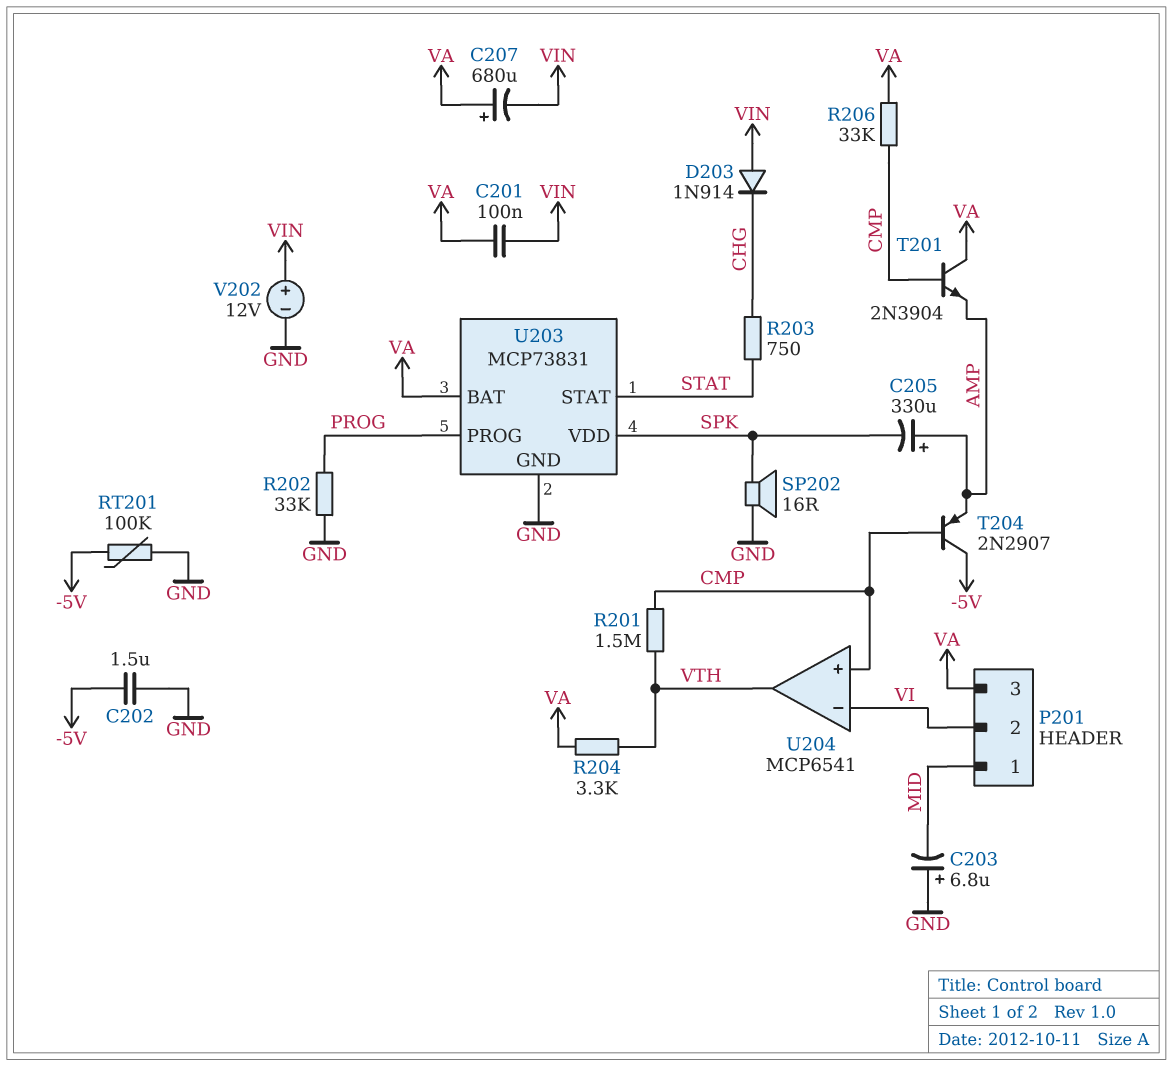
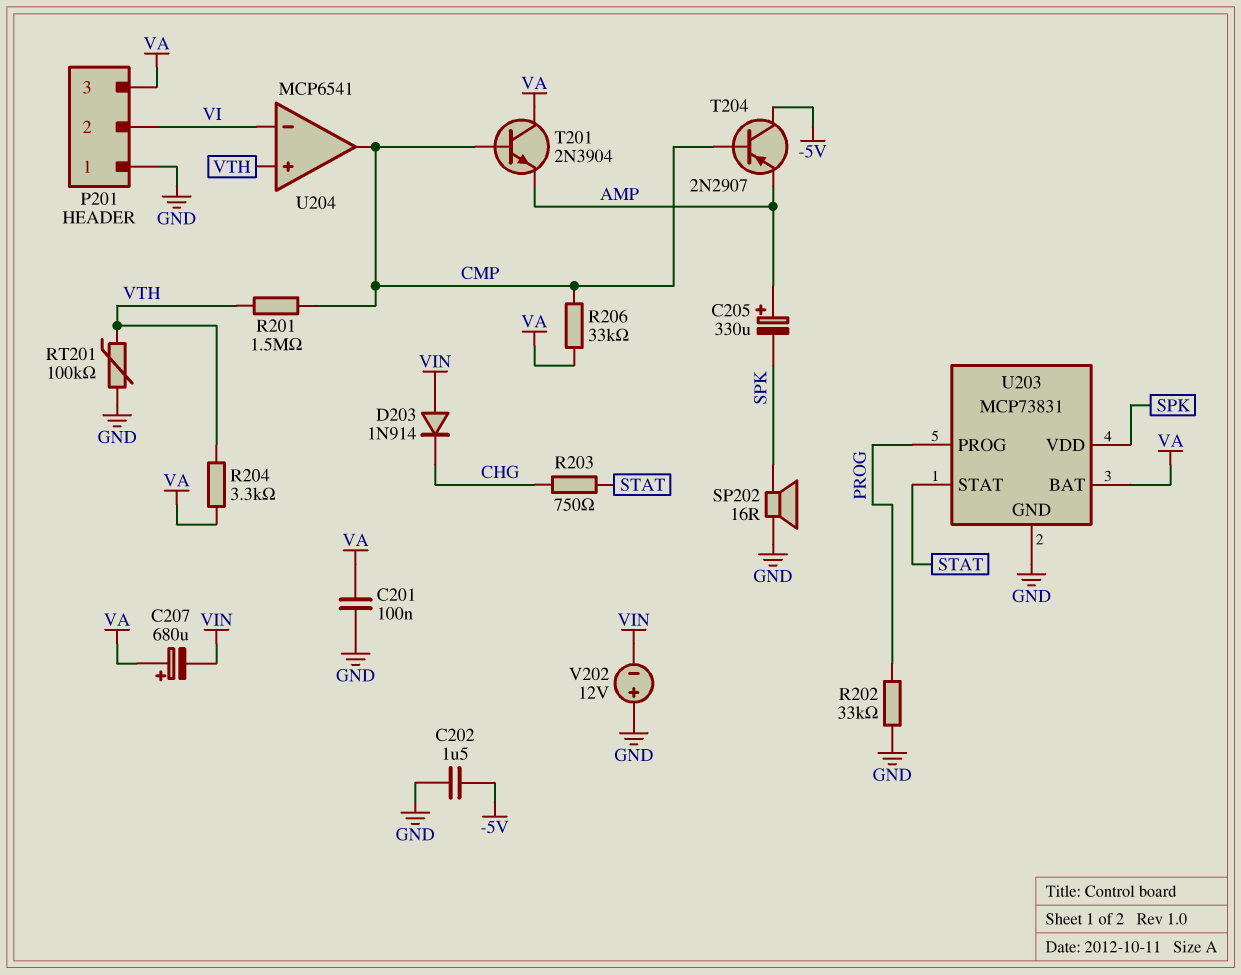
C201: 100nF (VA, VIN) -> 100nF (GND, VA)
C203: 6.8uF (plus GND, minus MID) -> none
P201 pin 1: MID -> GND
RT201: 100k (-5V, GND) -> 100k (GND, VTH)
U204 pin in+: CMP -> VTH
U204 pin out: VTH -> CMP
V202: 12V (plus VIN, minus GND) -> 12V (plus GND, minus VIN)

